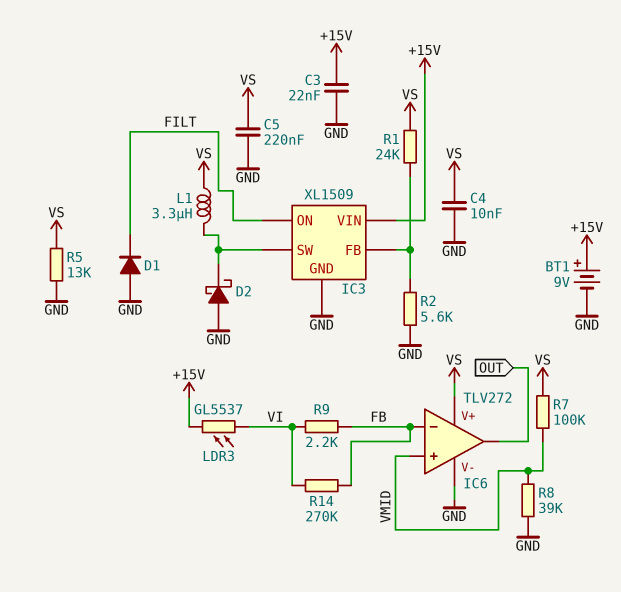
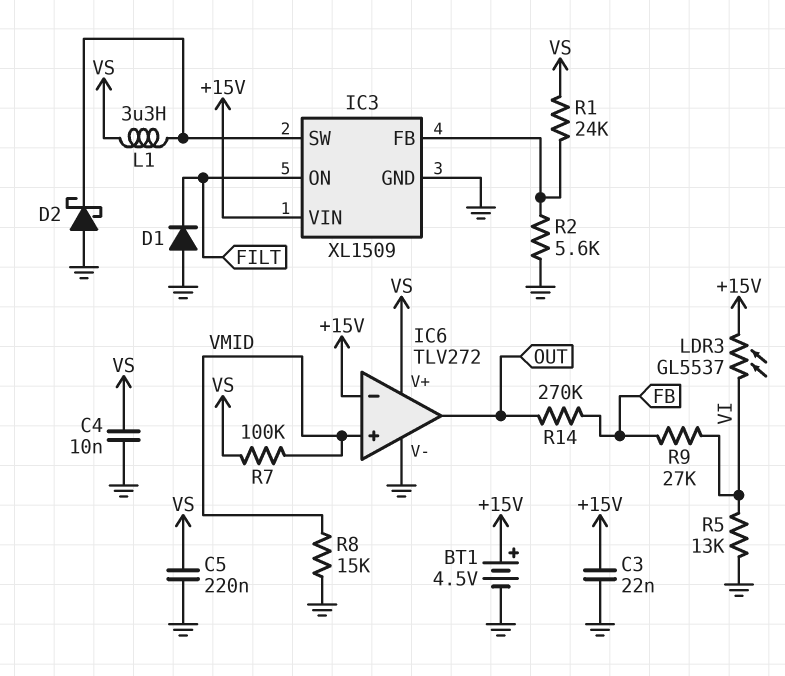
BT1: 9V (plus +15V, minus GND) -> 4.5V (plus +15V, minus GND)
IC6 pin in-: FB -> +15V
R5: 13k (GND, VS) -> 13k (GND, VI)
R8: 39k (GND, VMID) -> 15k (GND, VMID)
R9: 2.2k (FB, VI) -> 27k (FB, VI)
R14: 270k (FB, VI) -> 270k (FB, OUT)

